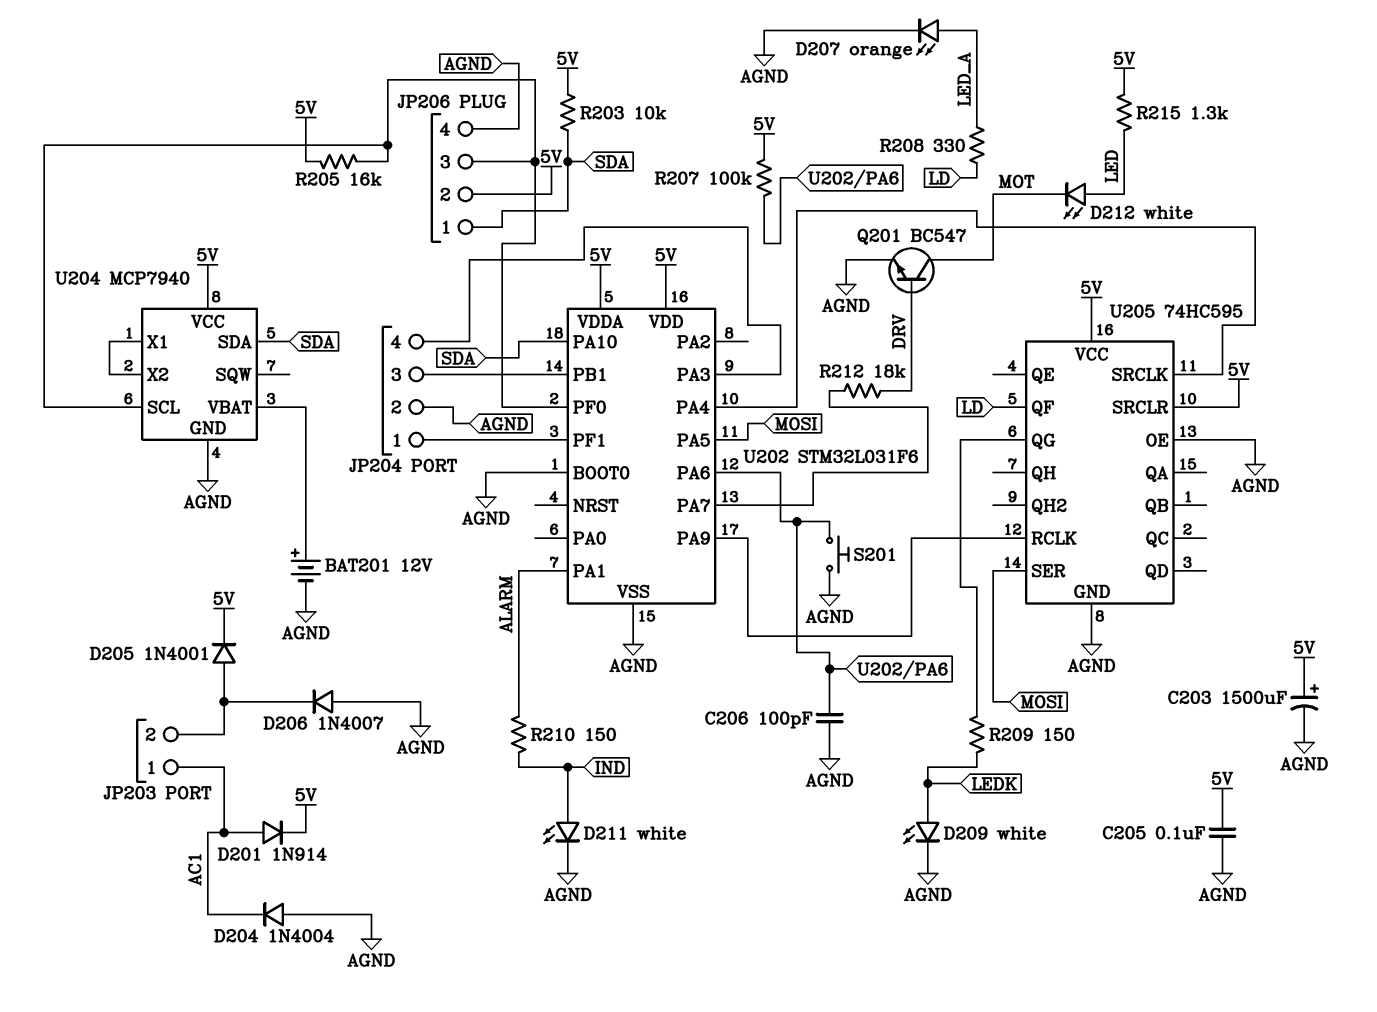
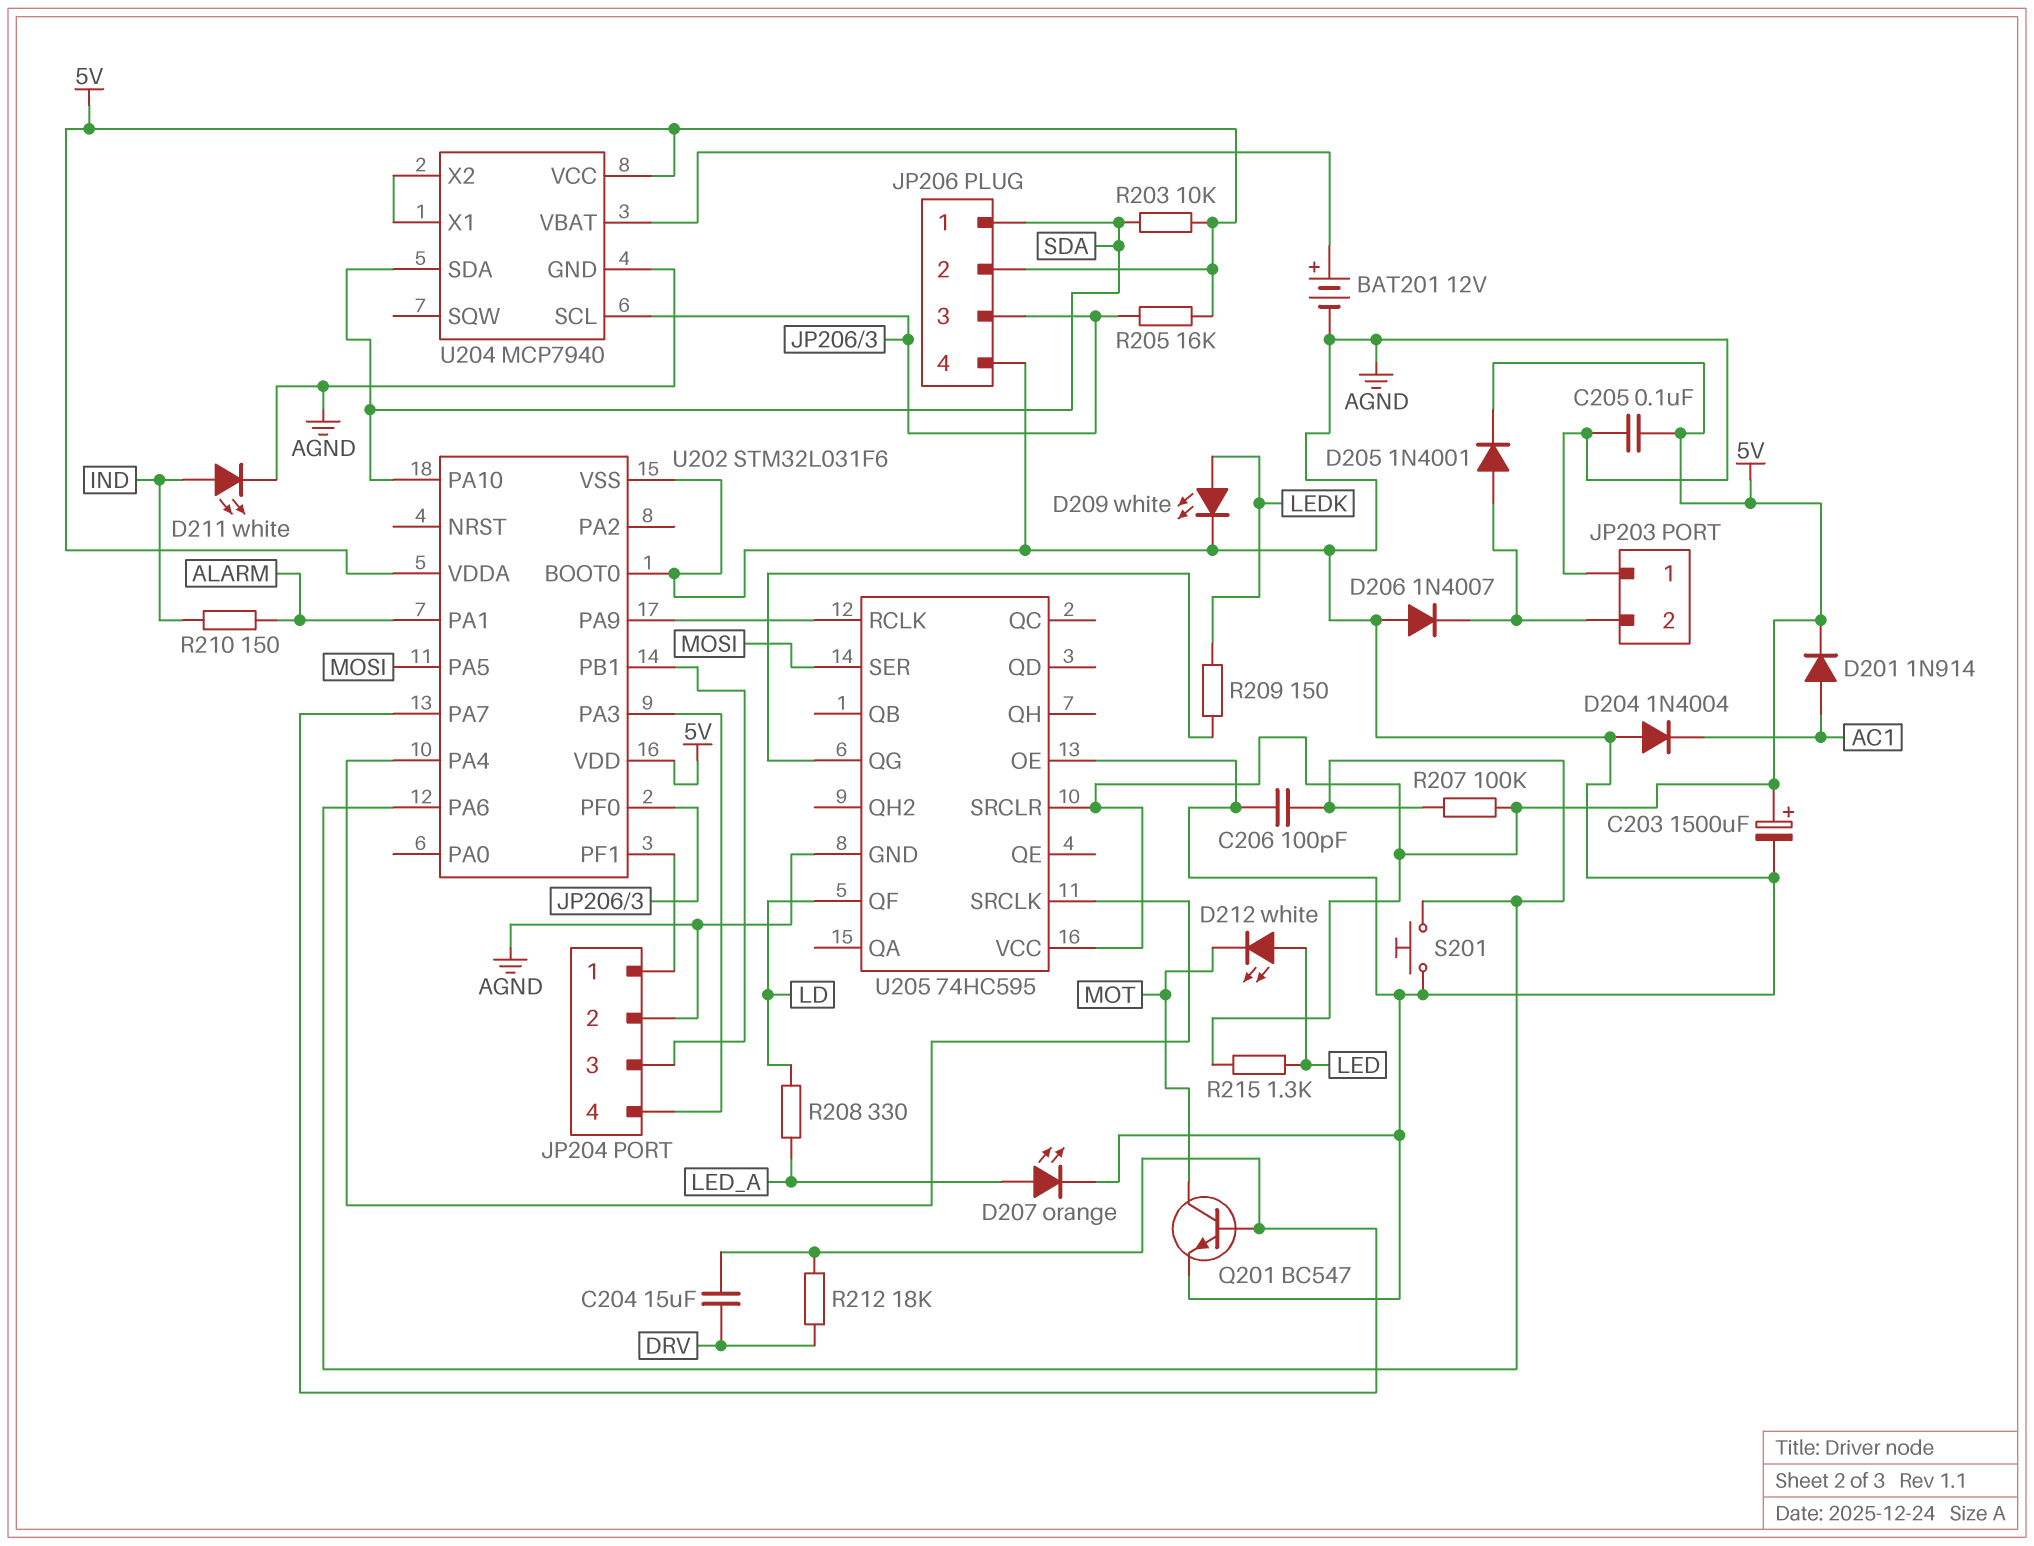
C204: none -> 15uF (DRV, U202/PA7)
JP203 pin 1: AC1 -> AGND
Q201: NPN BC547 (B DRV, C MOT, E AGND) -> NPN BC547 (B U202/PA7, C MOT, E AGND)

